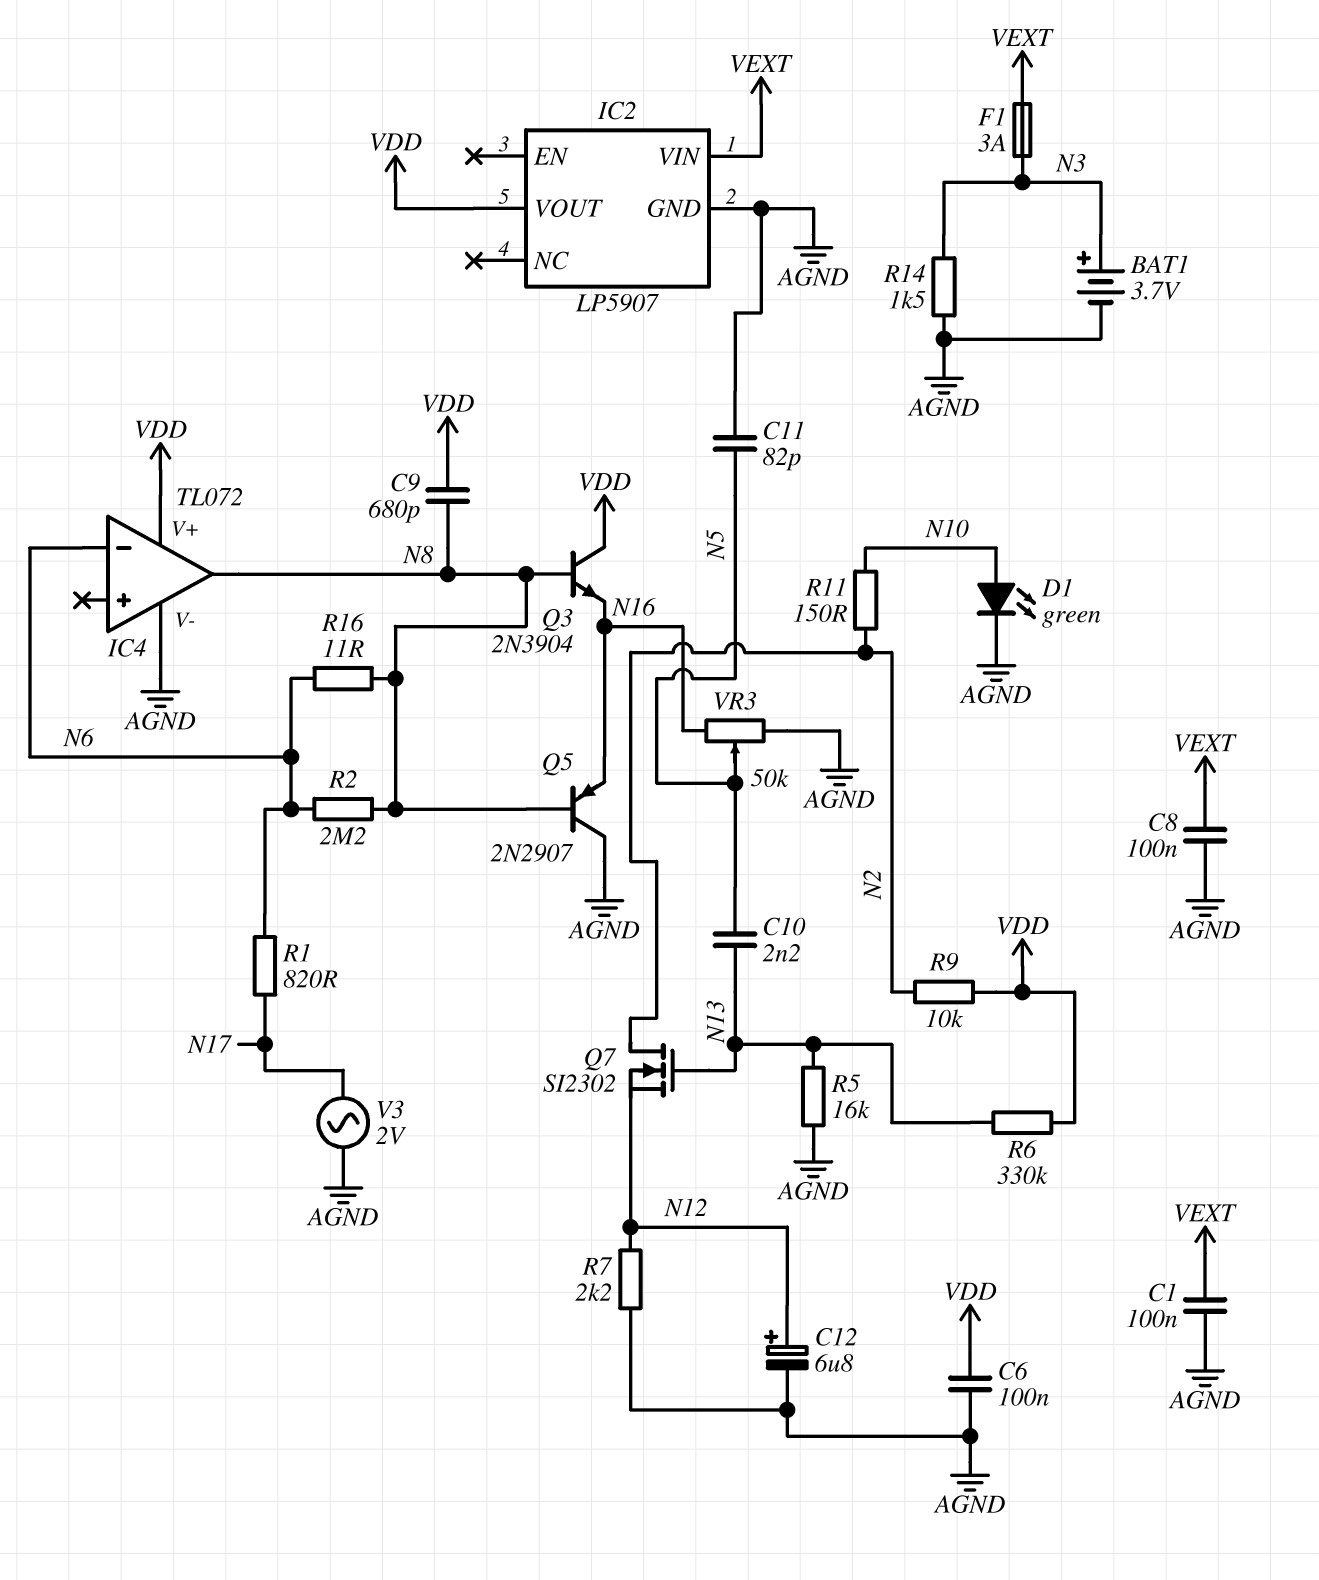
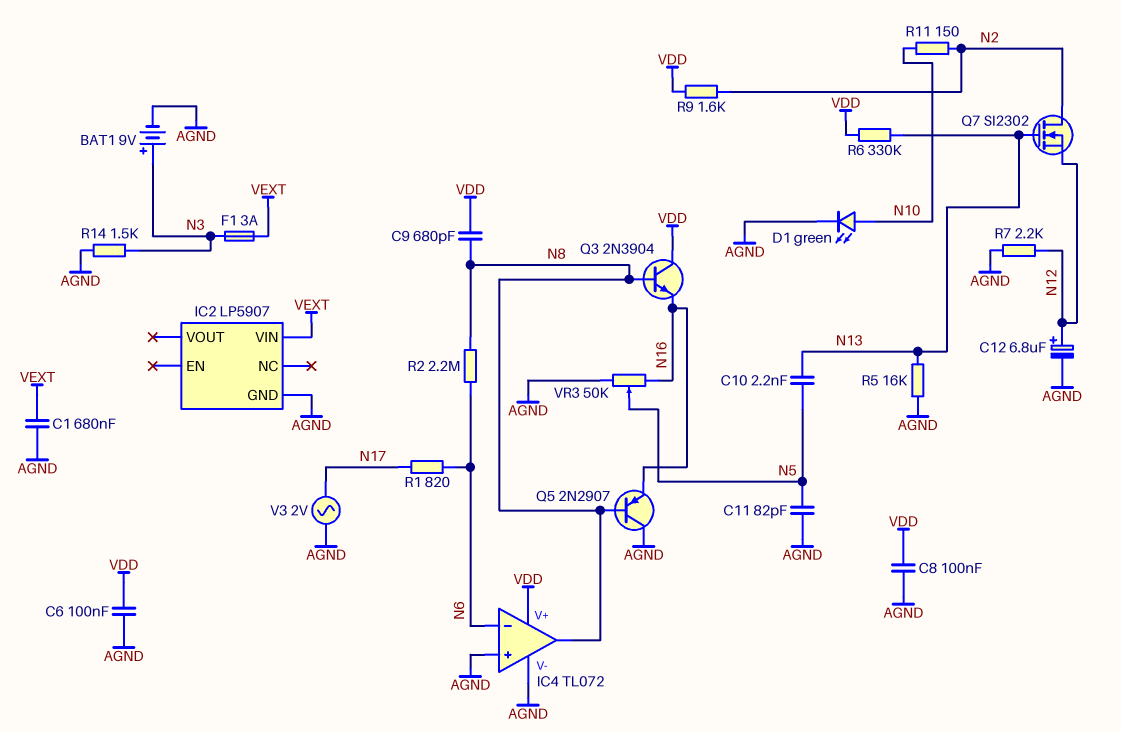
BAT1: 3.7V (plus N3, minus AGND) -> 9V (plus N3, minus AGND)
C1: 100nF (AGND, VEXT) -> 680nF (AGND, VEXT)
C8: 100nF (AGND, VEXT) -> 100nF (AGND, VDD)
IC2 pin VOUT: VDD -> none
IC4 pin in+: none -> AGND
R9: 10k (N2, VDD) -> 1.6k (N2, VDD)
R16: 11 (N6, N8) -> none

